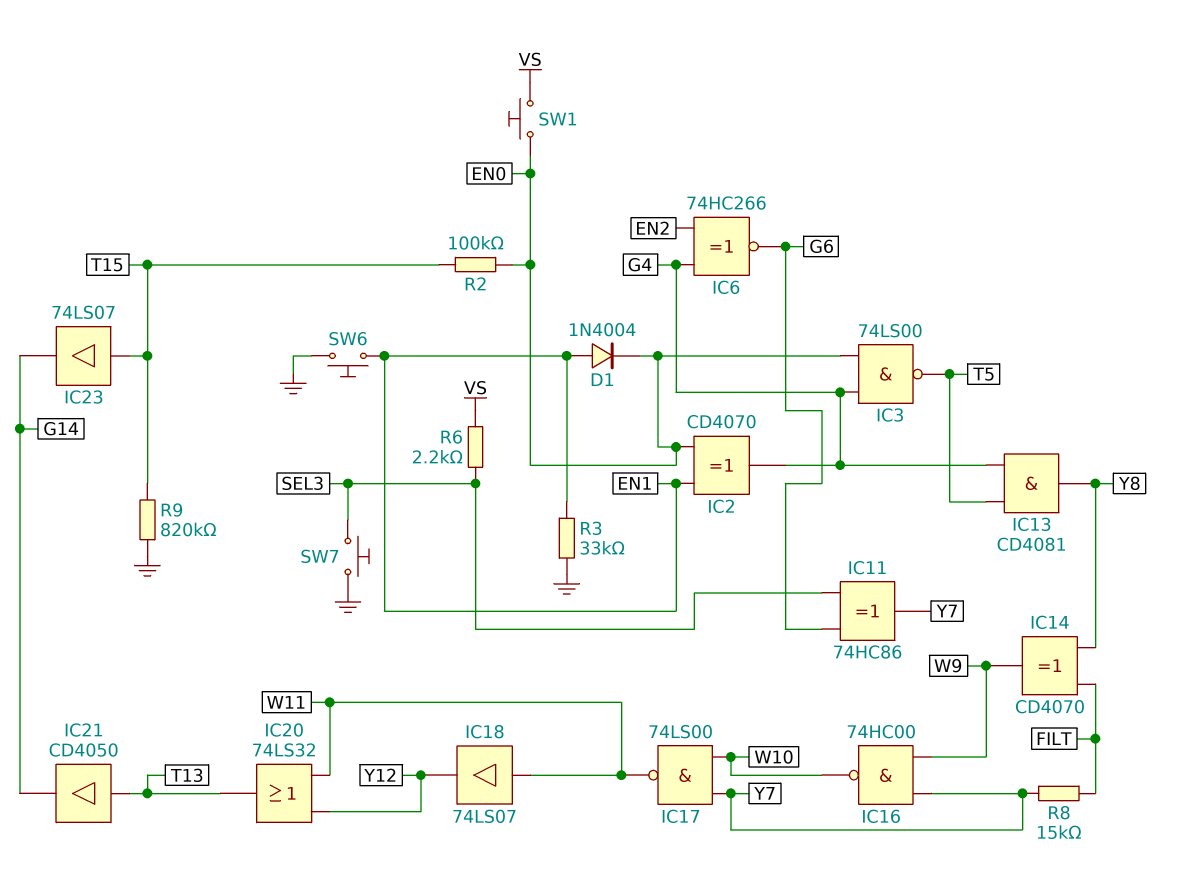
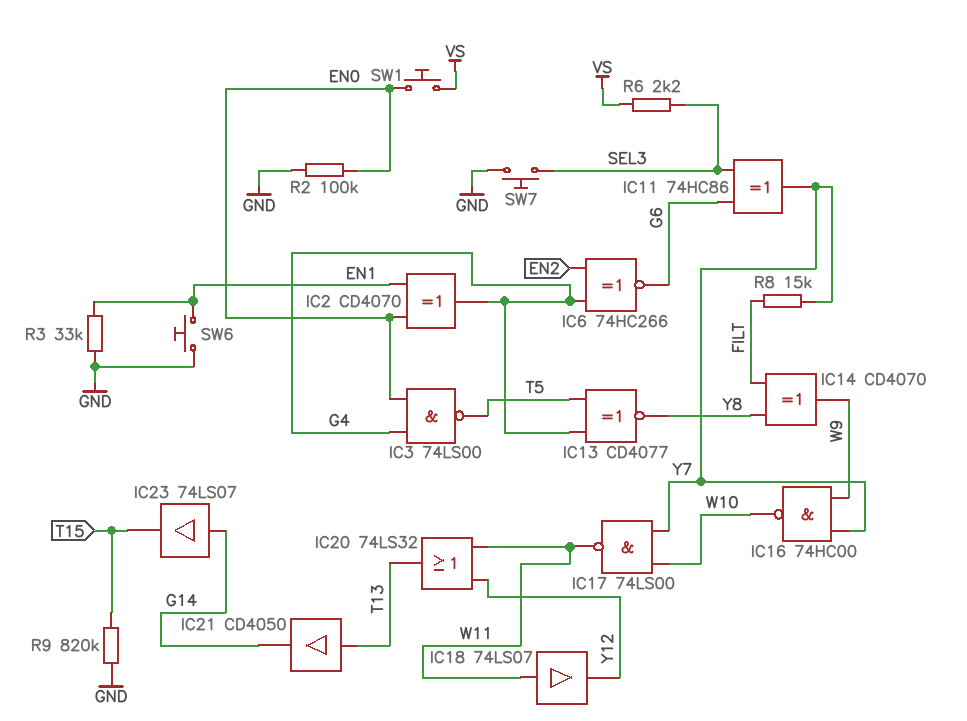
D1: diode 1N4004 (A EN1, K EN0) -> none
IC13: AND CD4081 (in G4, in T5, out Y8) -> XNOR CD4077 (in G4, in T5, out Y8)
IC23: buffer 74LS07 (in T15, out G14) -> buffer 74LS07 (in G14, out T15)
R2: 100k (EN0, T15) -> 100k (EN0, GND)

